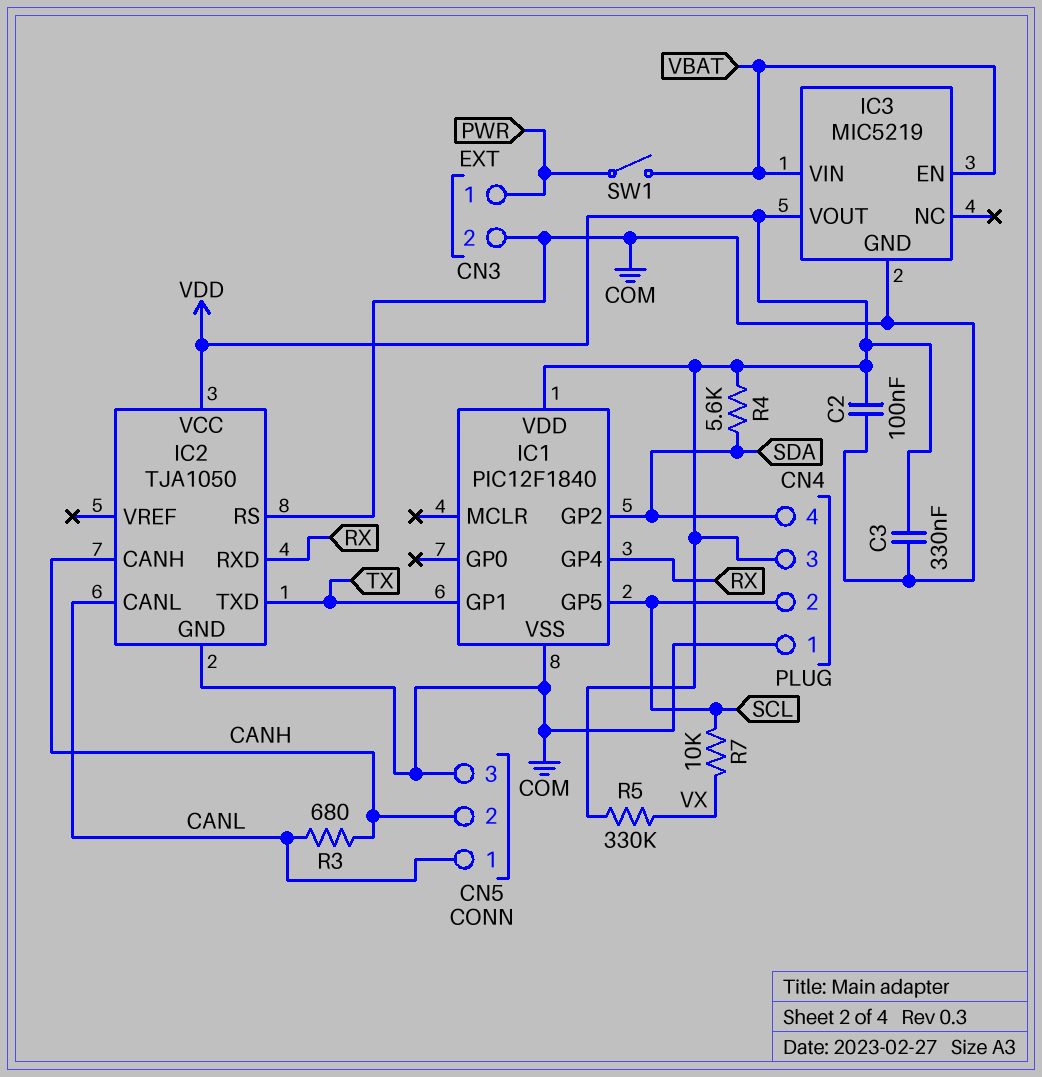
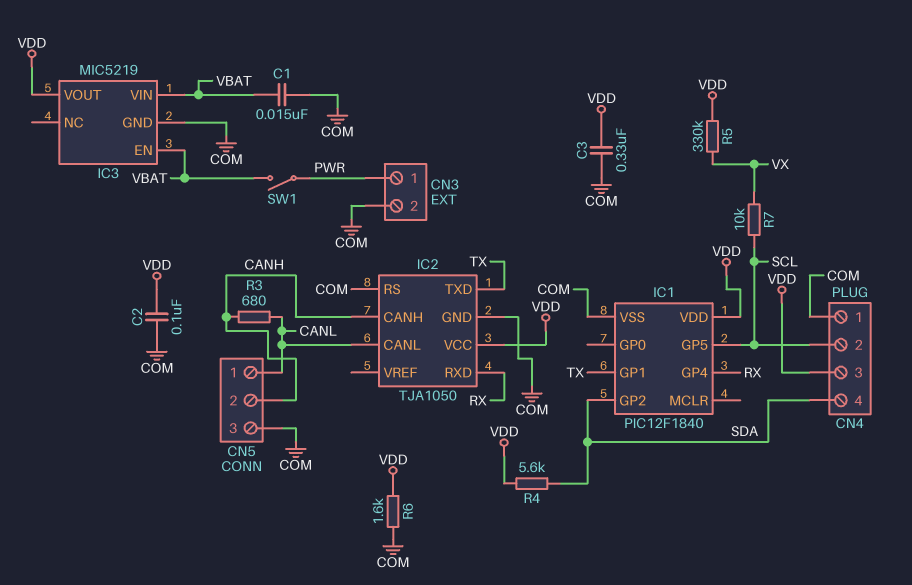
C1: none -> 15nF (COM, VBAT)
R6: none -> 1.6k (COM, VDD)

